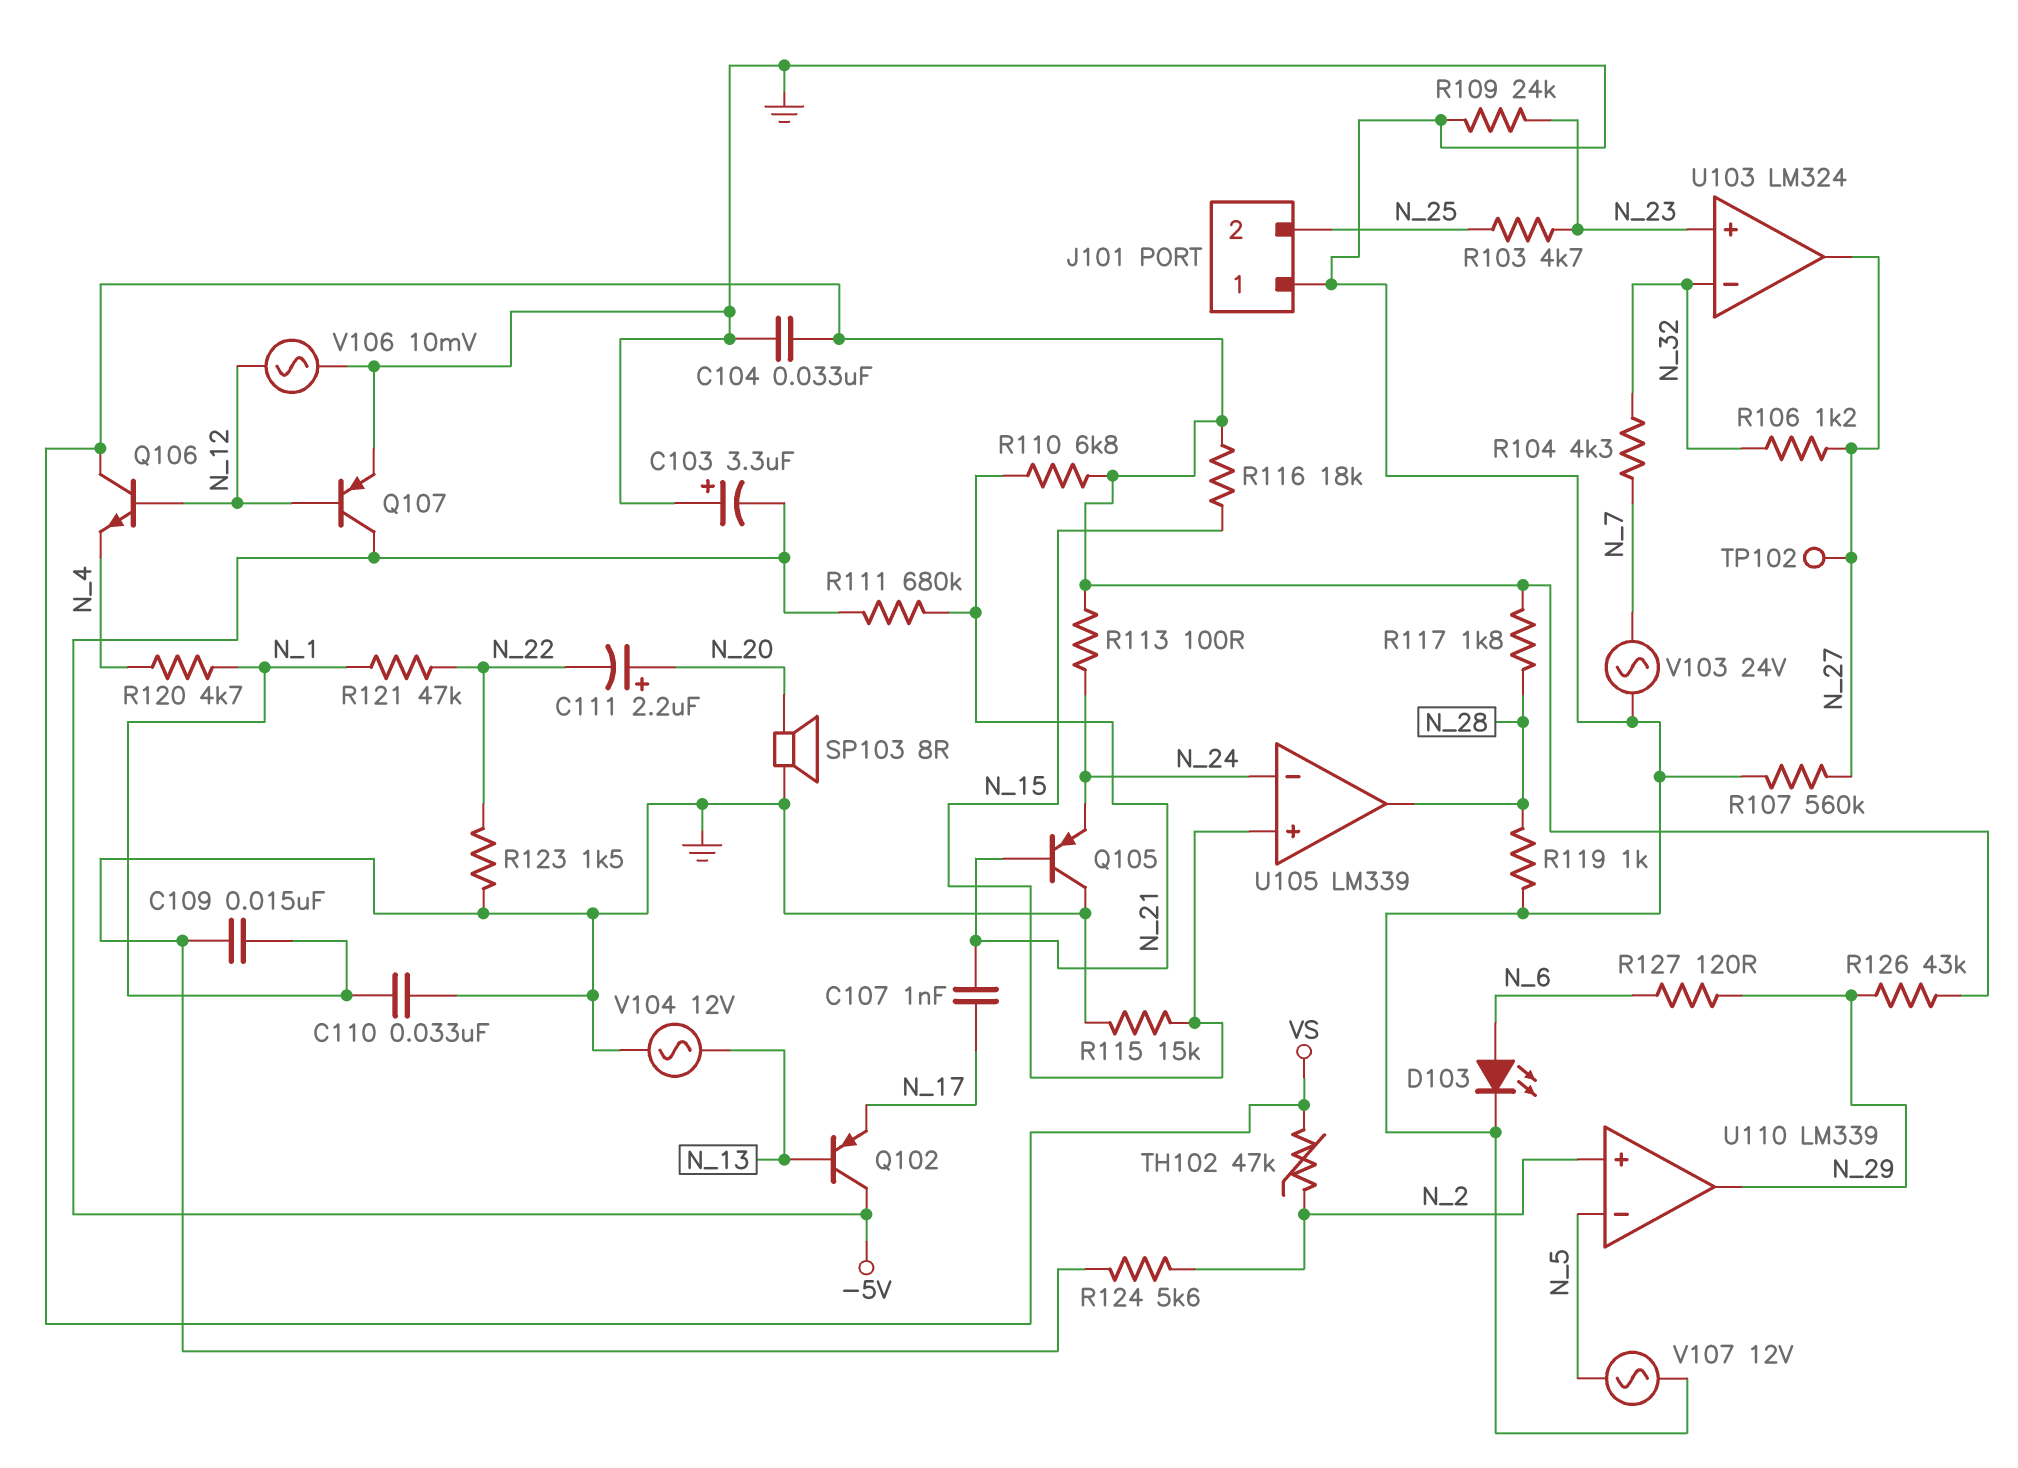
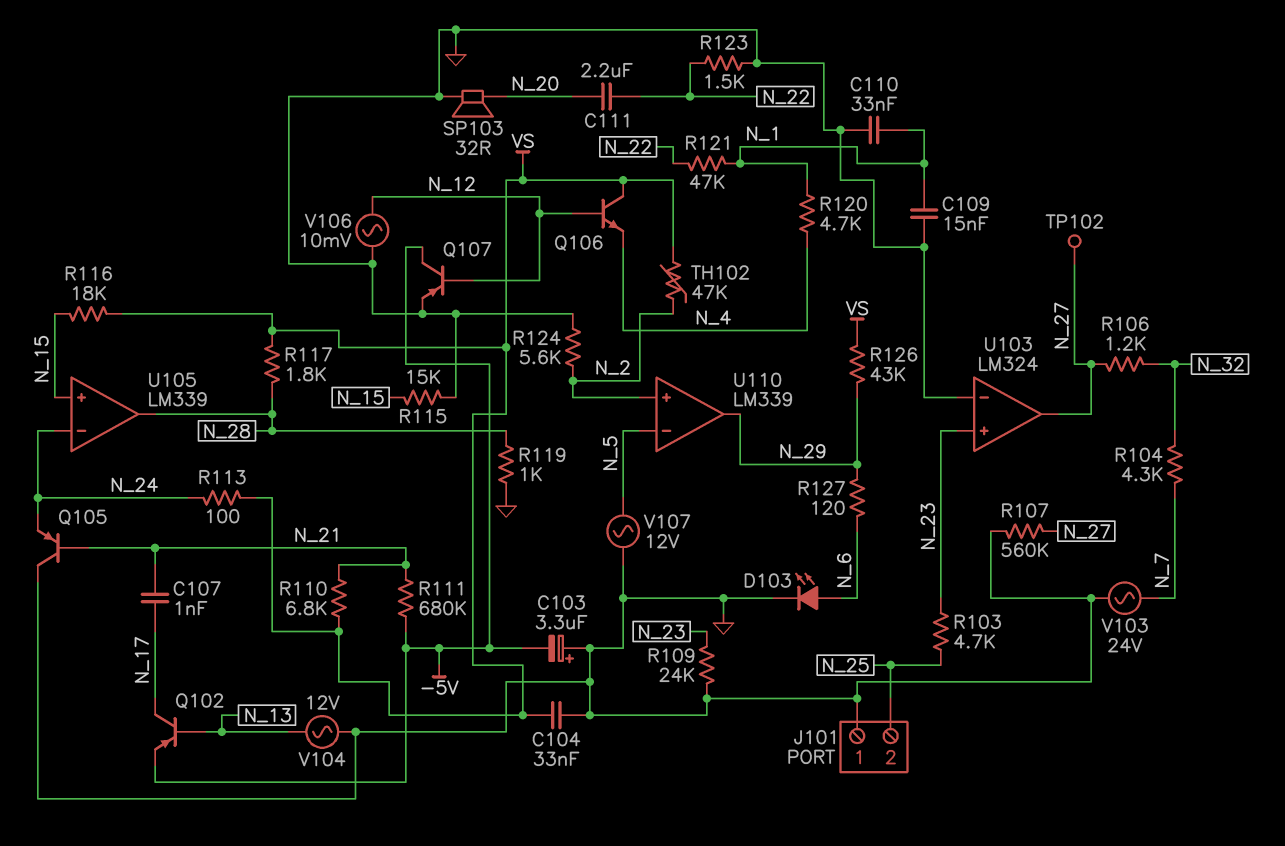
C111: 2.2uF (plus N_20, minus N_22) -> 2.2uF (N_20, N_22)
Q102: PNP (B N_13, C -5V, E N_17) -> PNP (B N_13, C N_17, E -5V)
SP103: speaker 8R (GND, N_20) -> speaker 32R (GND, N_20)
U103 pin in-: N_32 -> GND

